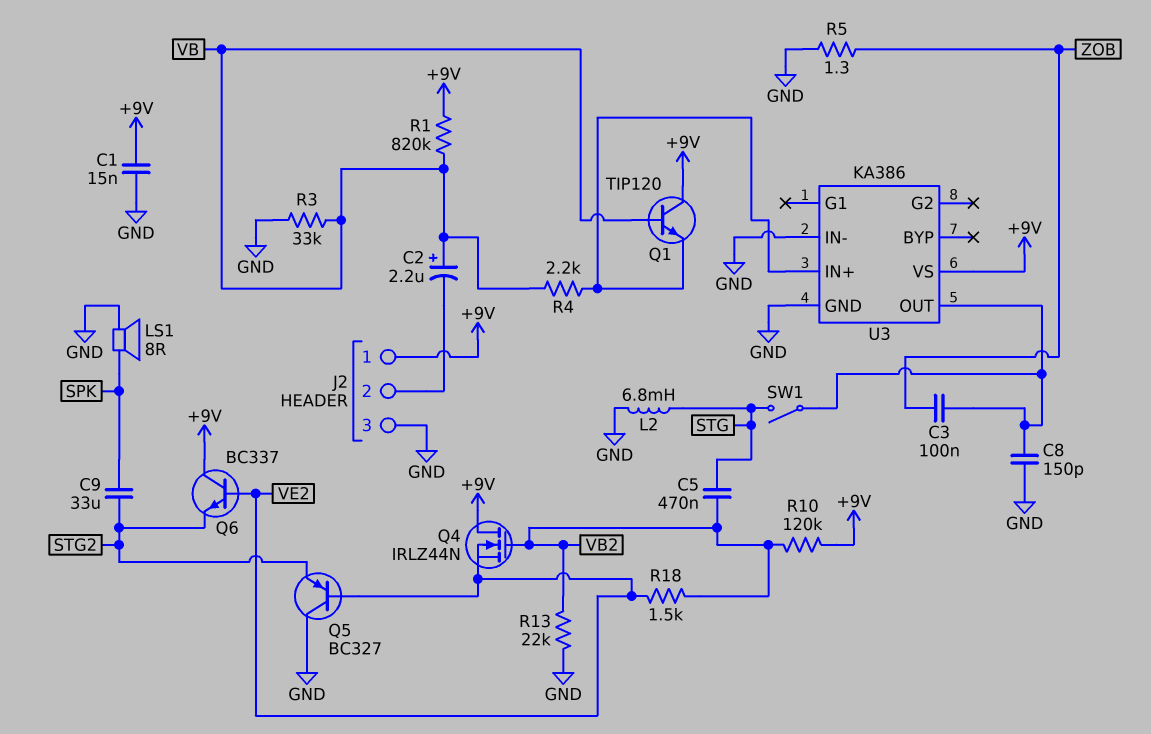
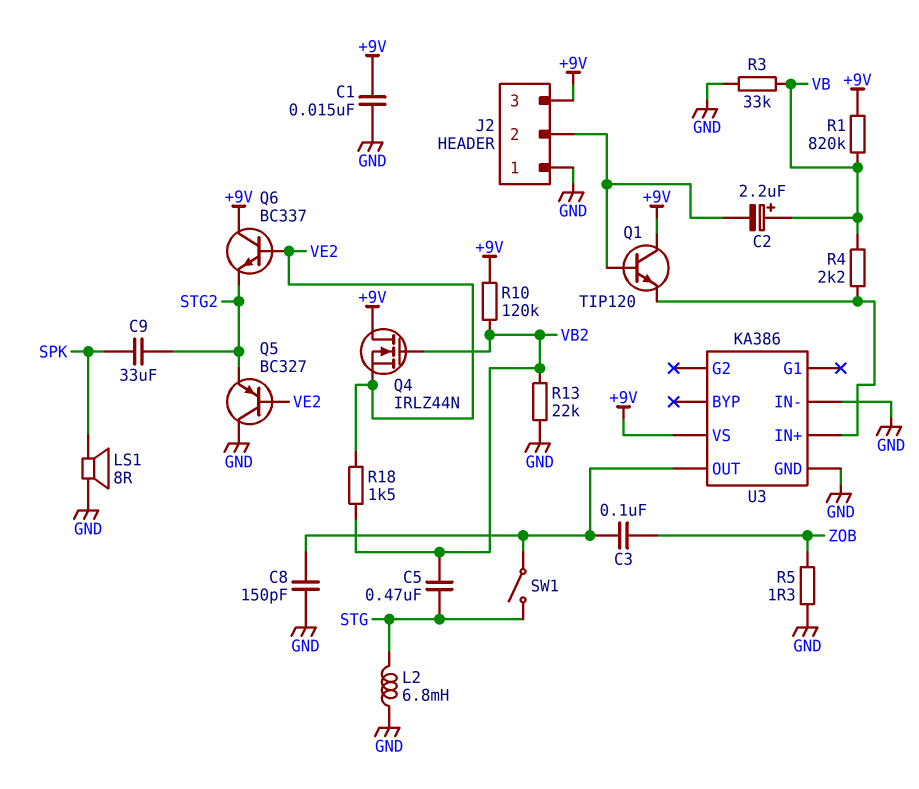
J2 pin 1: +9V -> GND
J2 pin 3: GND -> +9V
Q1: NPN TIP120 (B VB, C +9V, E U3/IN+) -> NPN TIP120 (B J2/2, C +9V, E U3/IN+)

